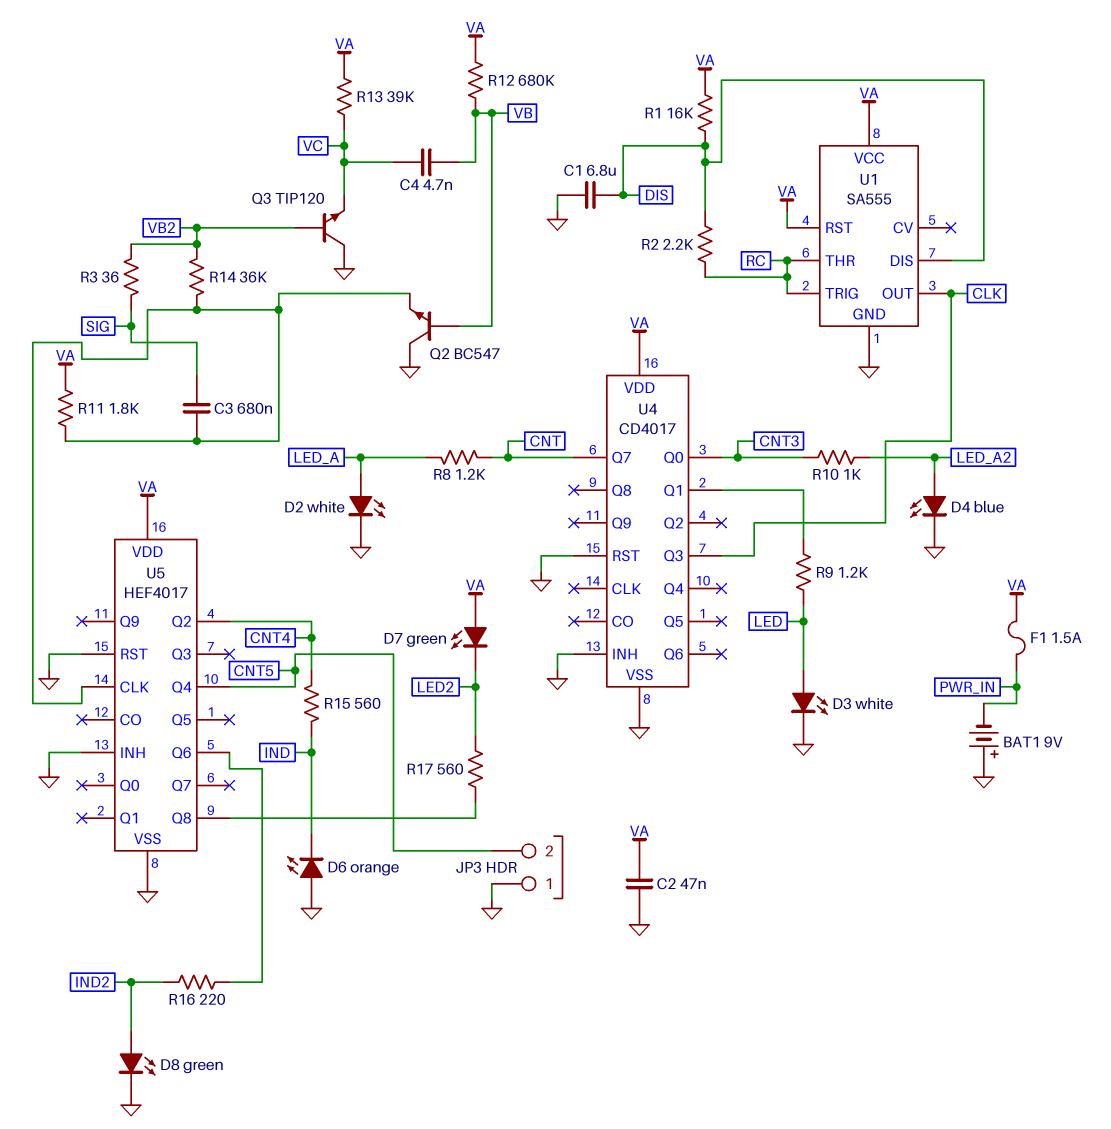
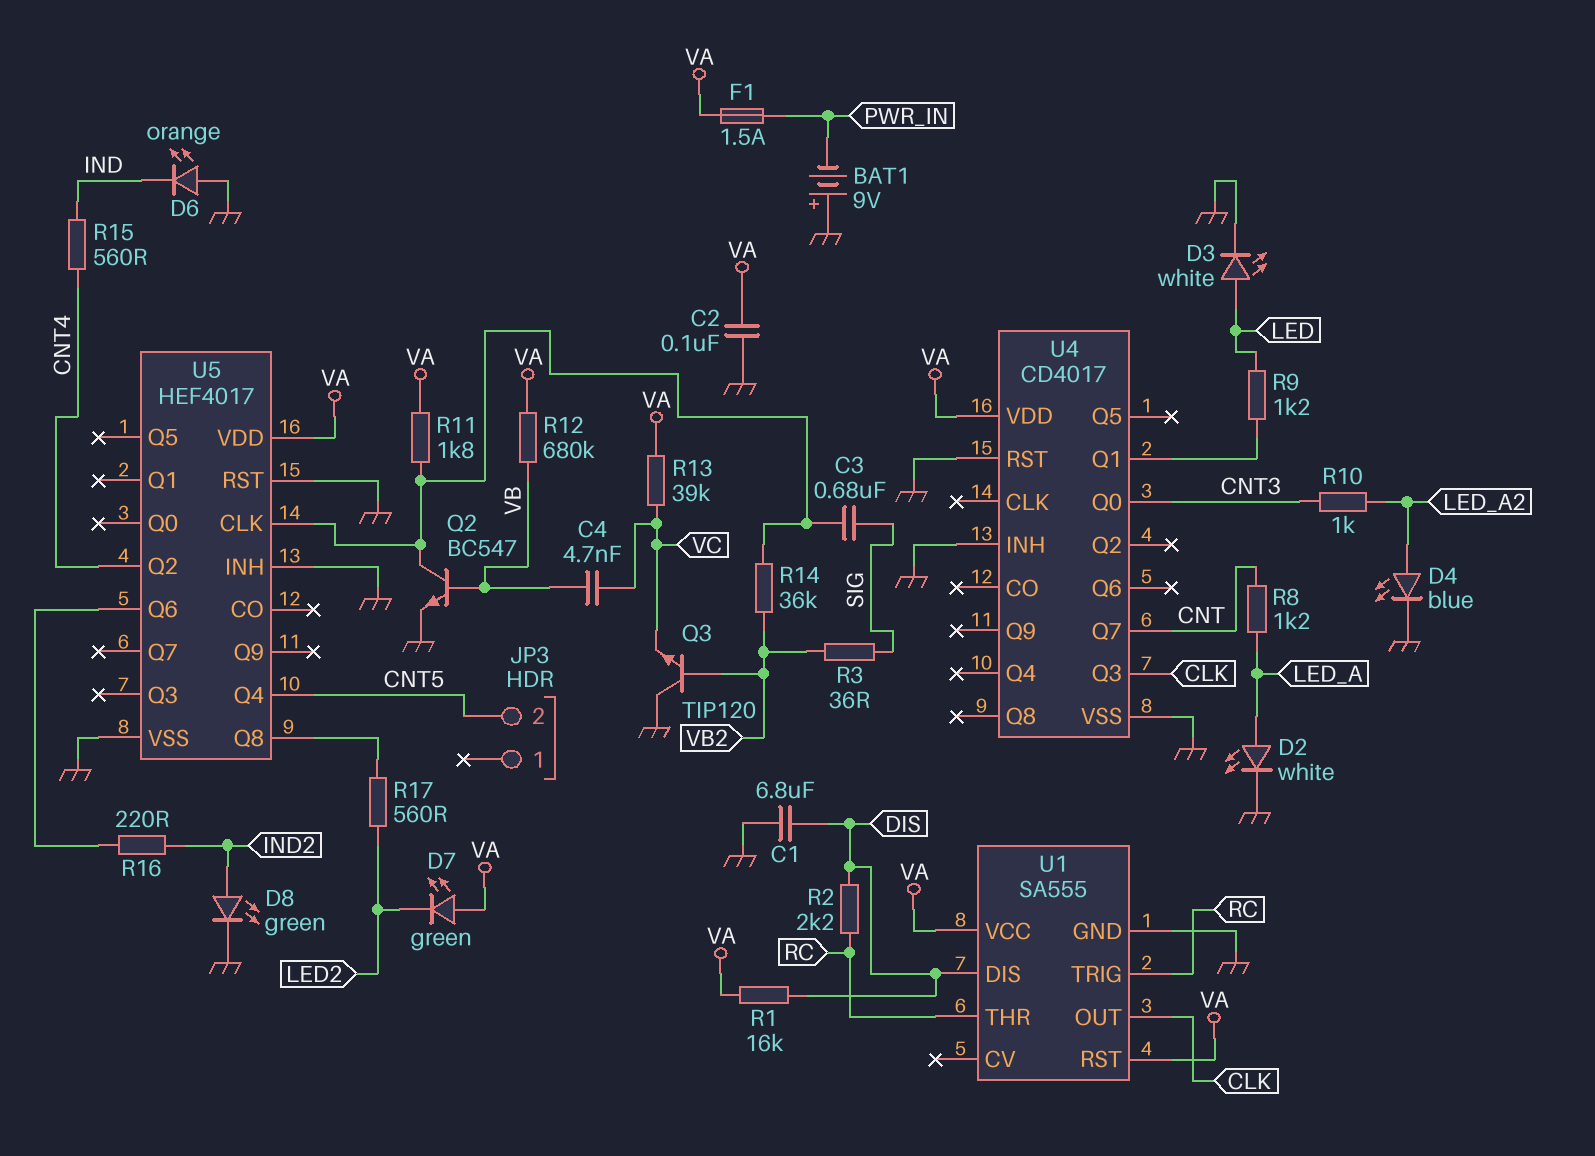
C2: 47nF (GND, VA) -> 100nF (GND, VA)
JP3 pin 1: GND -> none
Q2: NPN BC547 (B VB, C GND, E U5/CLK) -> NPN BC547 (B VB, C U5/CLK, E GND)

